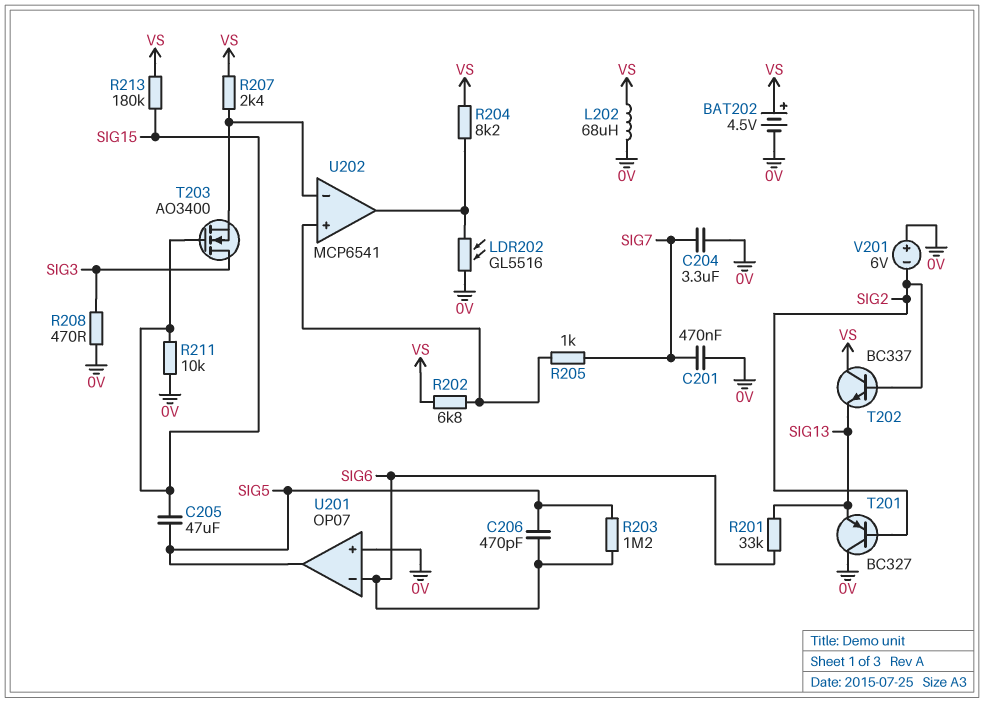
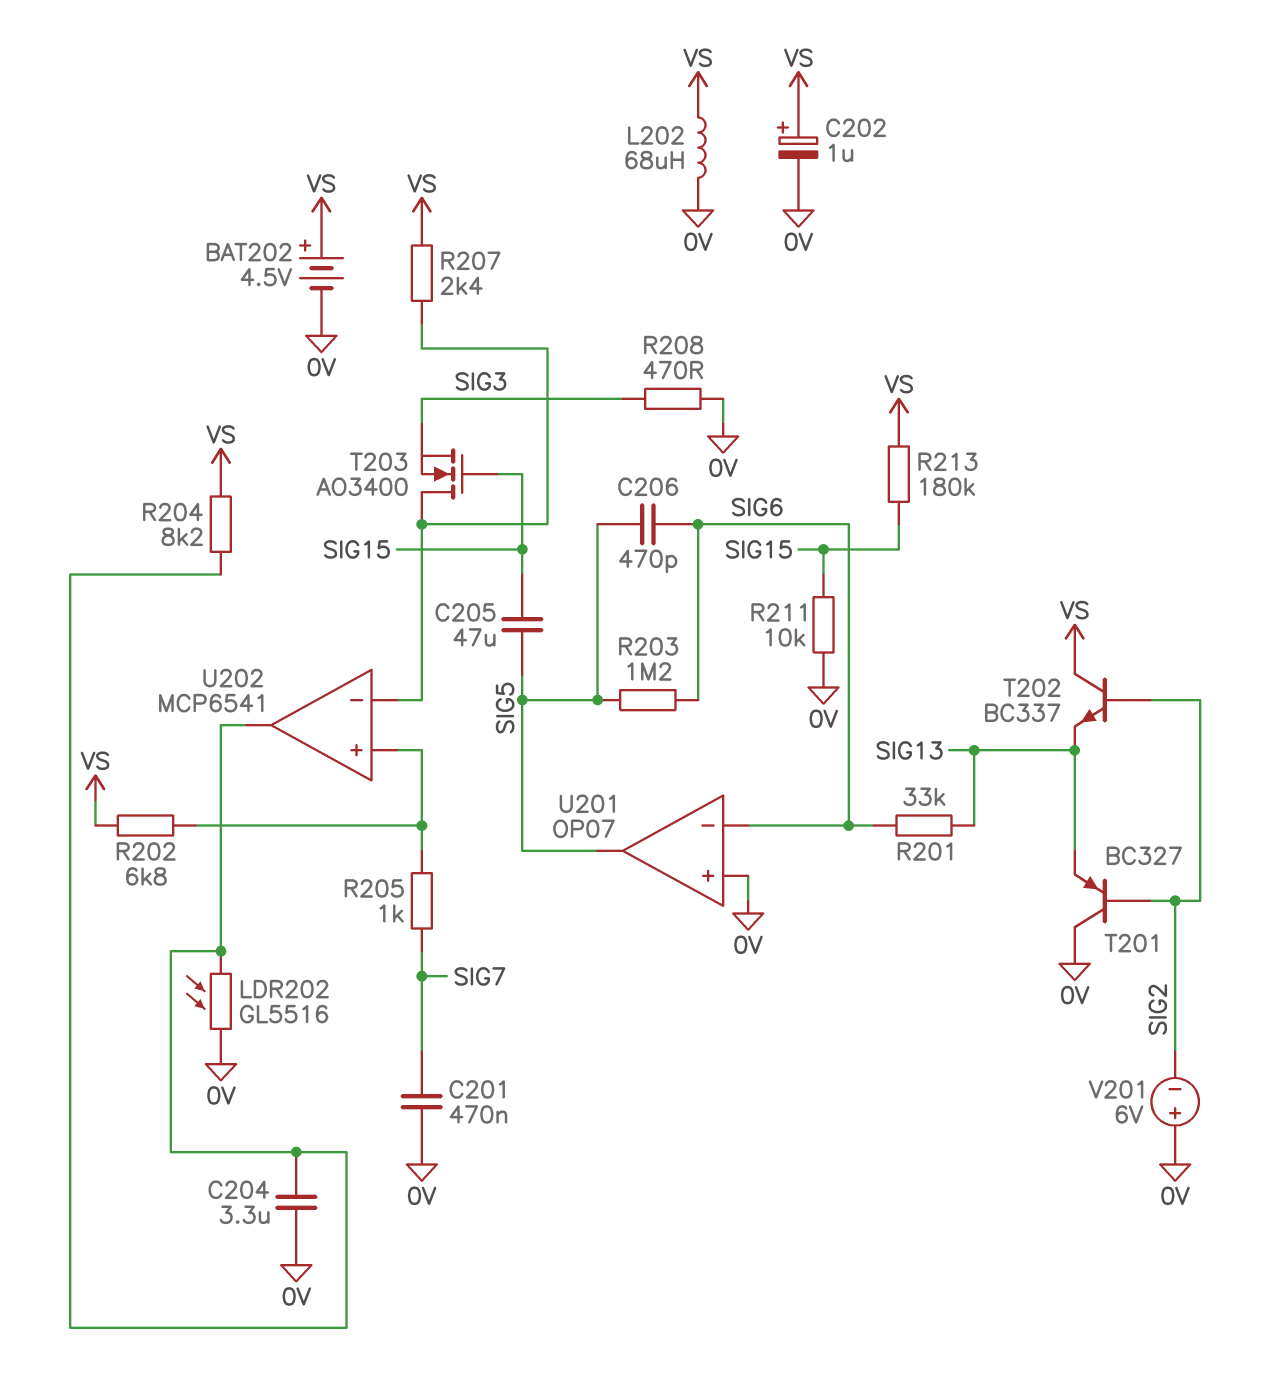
C202: none -> 1uF (plus VS, minus 0V)
C204: 3.3uF (0V, SIG7) -> 3.3uF (0V, U202/out)
T203: NMOS AO3400 (G SIG15, D SIG3, S U202/in-) -> NMOS AO3400 (G SIG15, D U202/in-, S SIG3)

